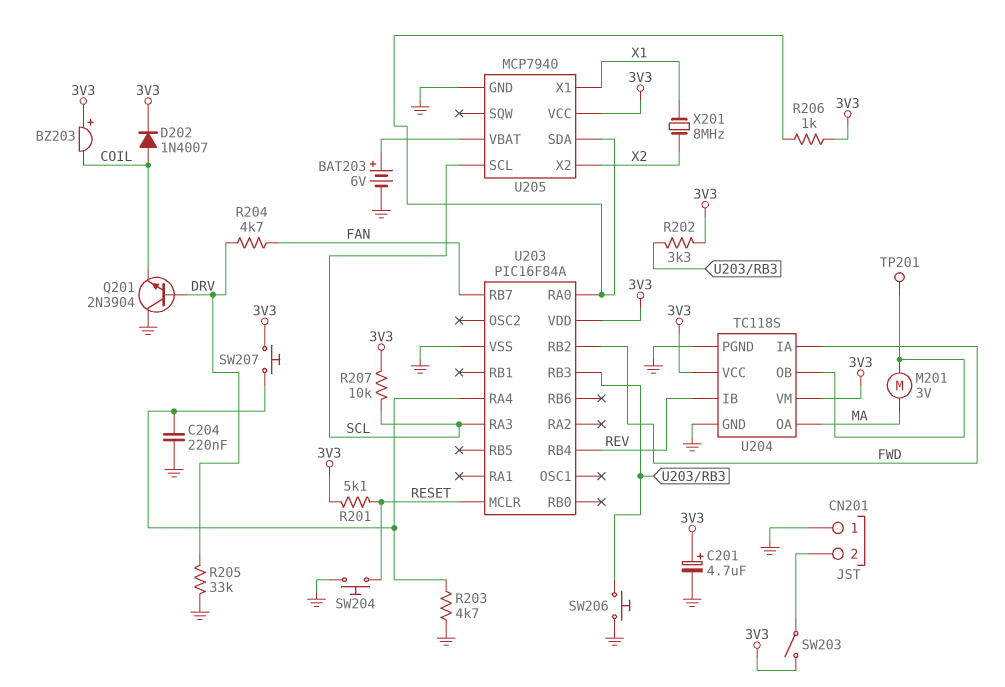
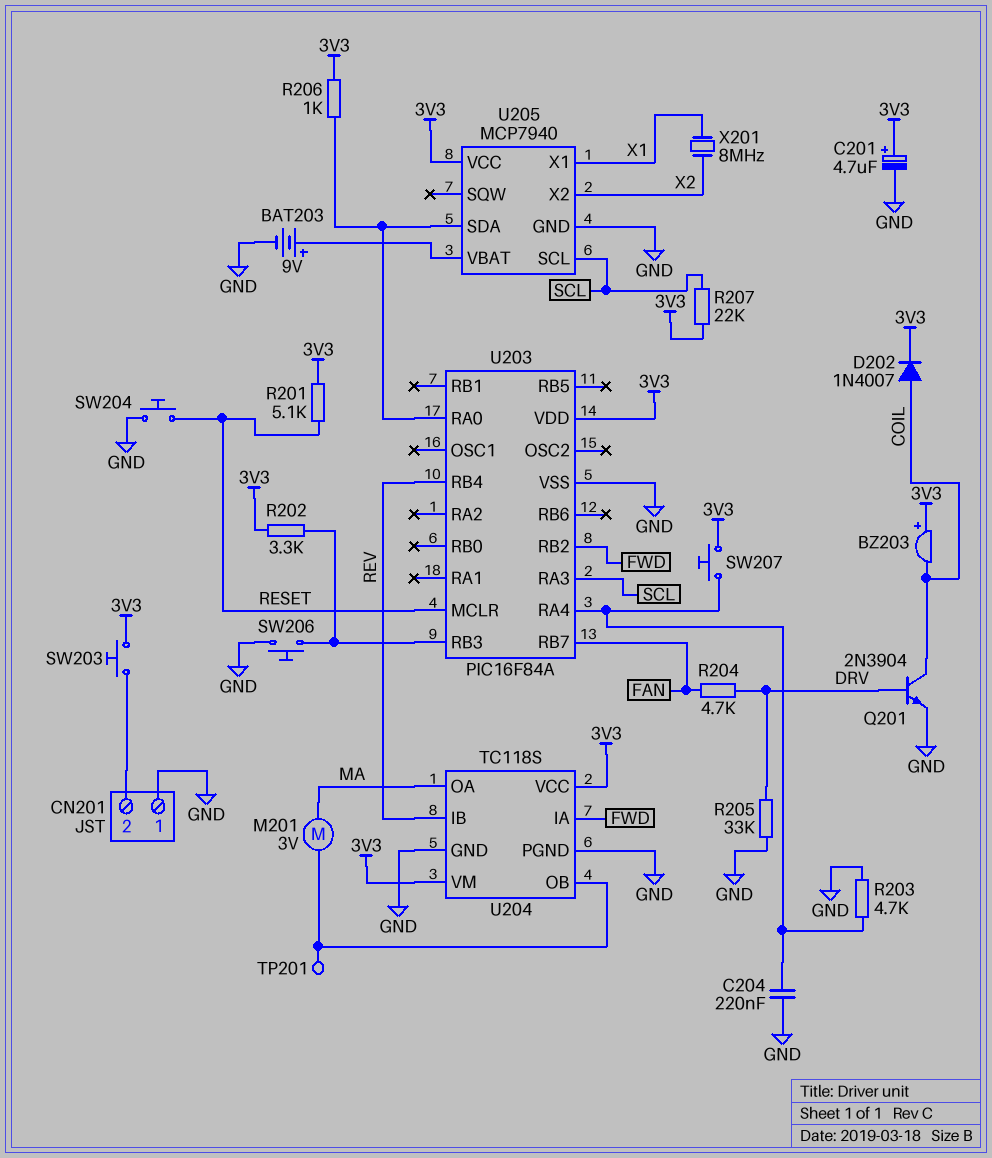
BAT203: 6V (plus U205/VBAT, minus GND) -> 9V (plus U205/VBAT, minus GND)
Q201: NPN 2N3904 (B DRV, C GND, E COIL) -> NPN 2N3904 (B DRV, C COIL, E GND)
R207: 10k (3V3, SCL) -> 22k (3V3, SCL)
SW203: switch (3V3, CN201/2) -> button (3V3, CN201/2)

